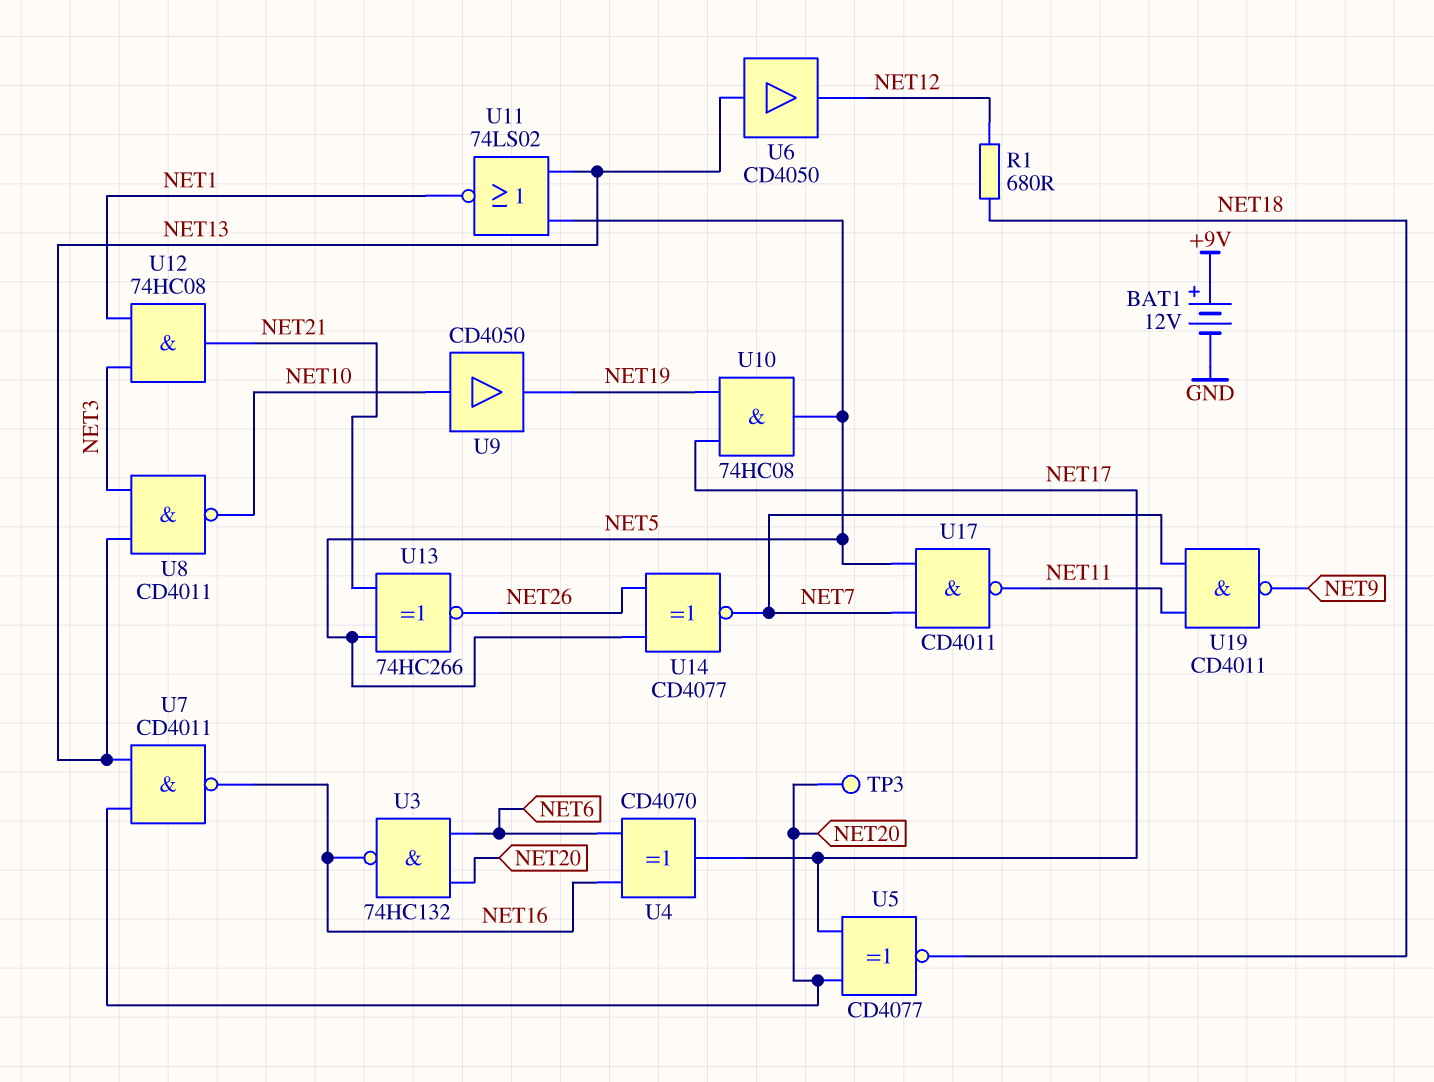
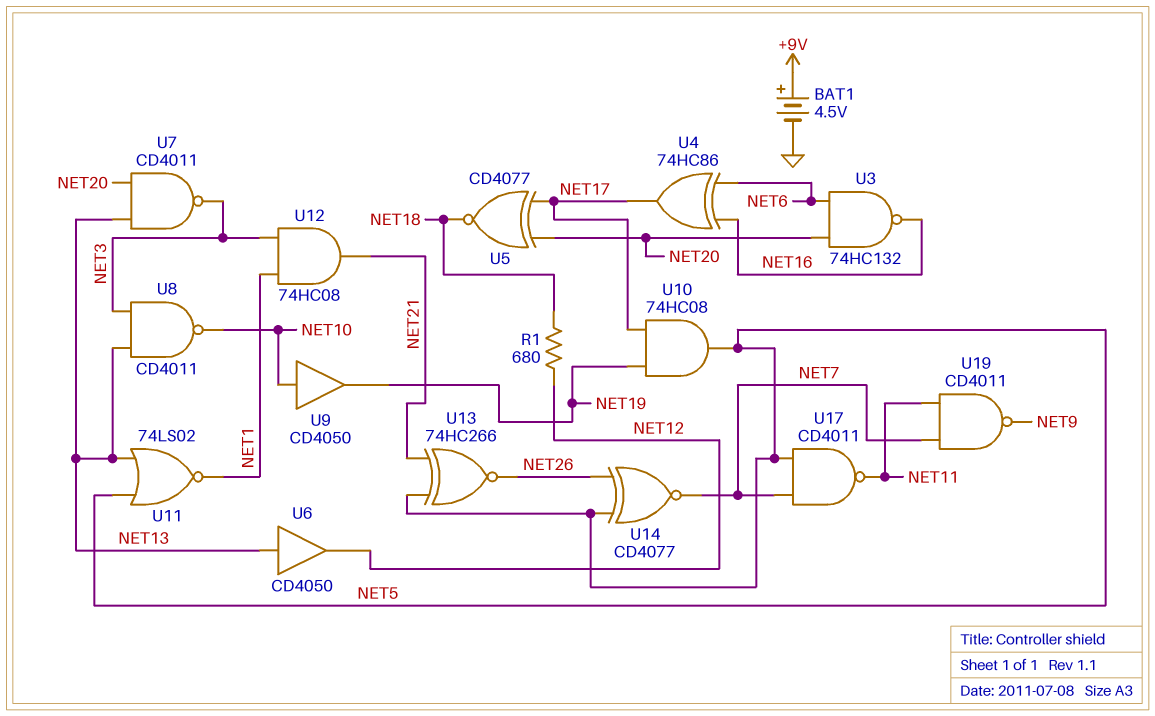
BAT1: 12V (plus +9V, minus GND) -> 4.5V (plus +9V, minus GND)
TP3: test point (NET20) -> none
U4: XOR CD4070 (in NET6, in NET16, out NET17) -> XOR 74HC86 (in NET6, in NET16, out NET17)
U7: NAND CD4011 (in NET13, in NET20, out NET16) -> NAND CD4011 (in NET13, in NET20, out NET3)

